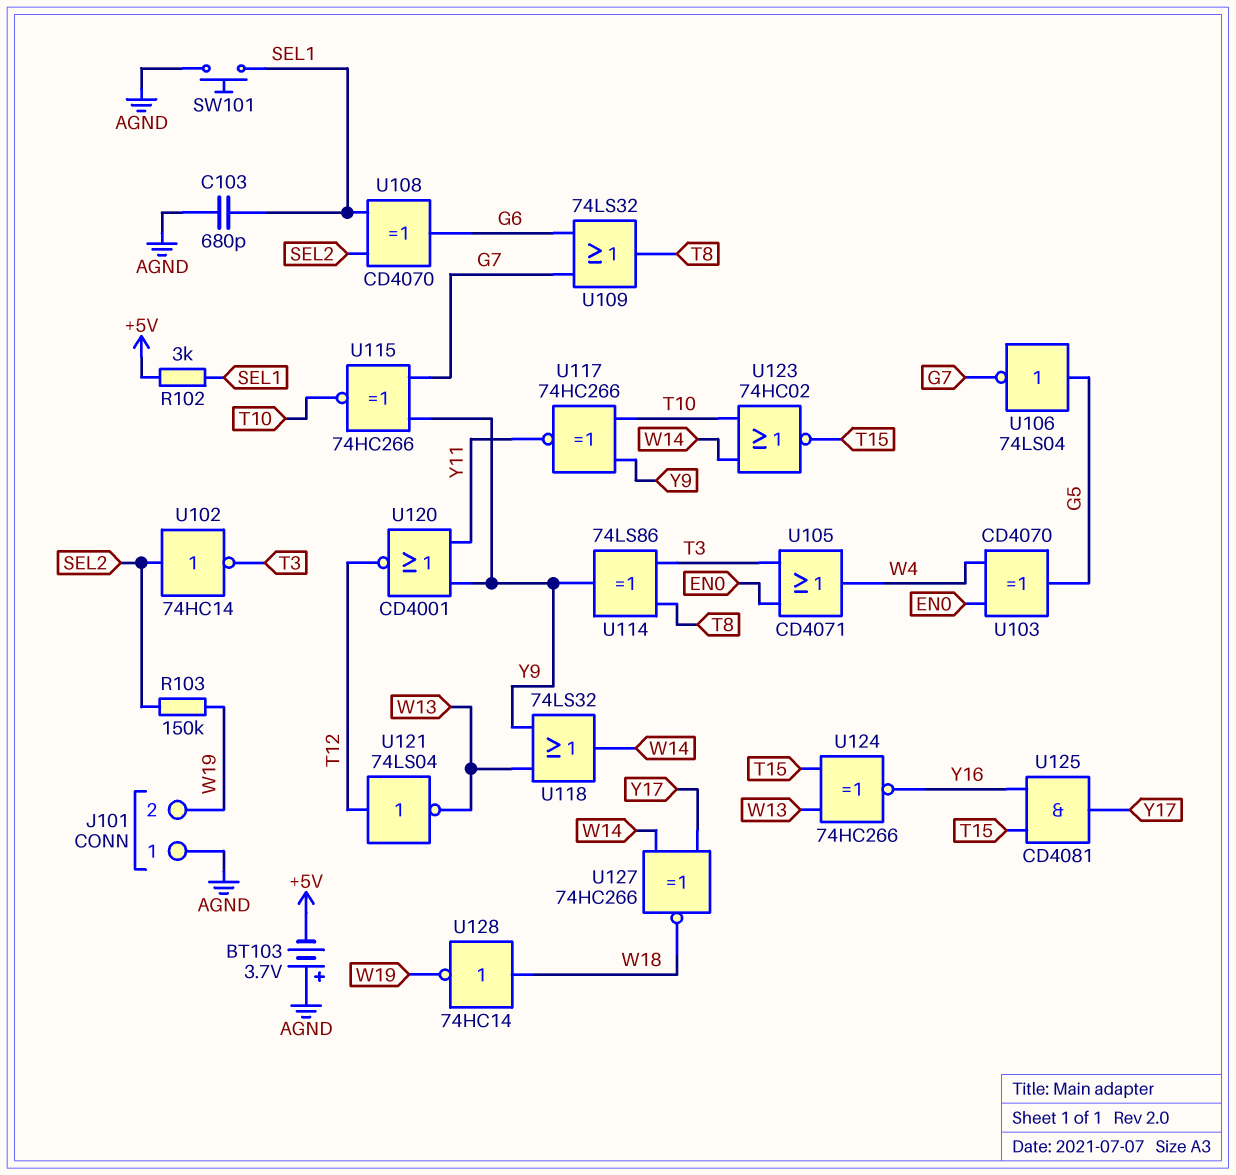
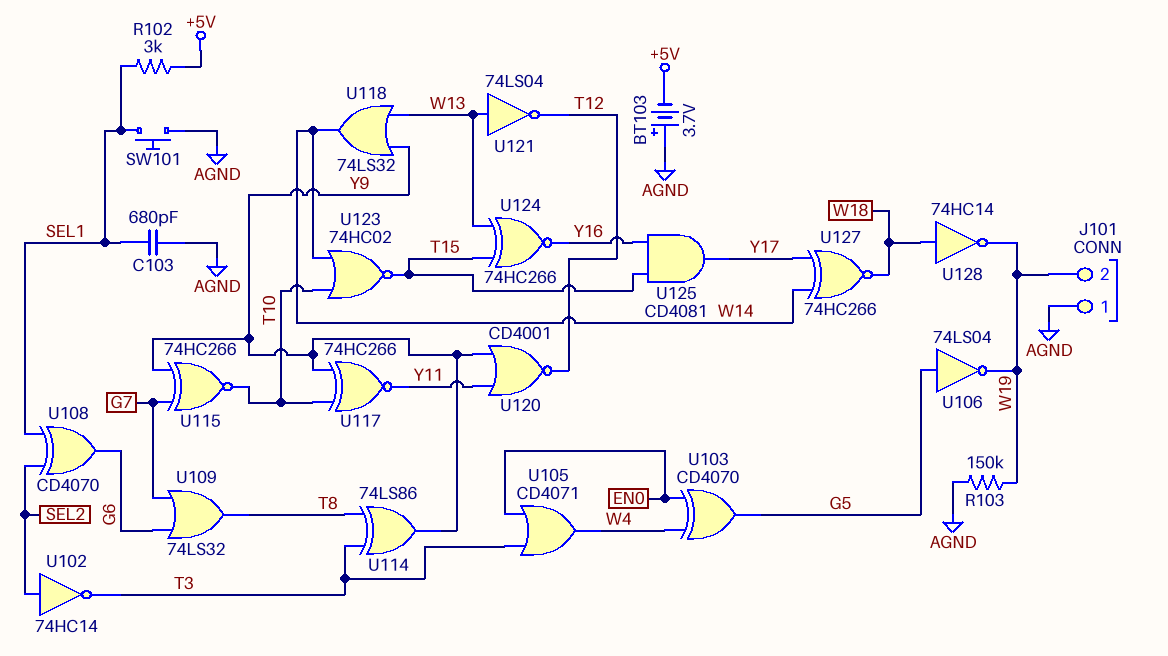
R103: 150k (SEL2, W19) -> 150k (AGND, W19)
U106: NOT 74LS04 (in G5, out G7) -> NOT 74LS04 (in G5, out W19)
U121: NOT 74LS04 (in T12, out W13) -> NOT 74LS04 (in W13, out T12)

